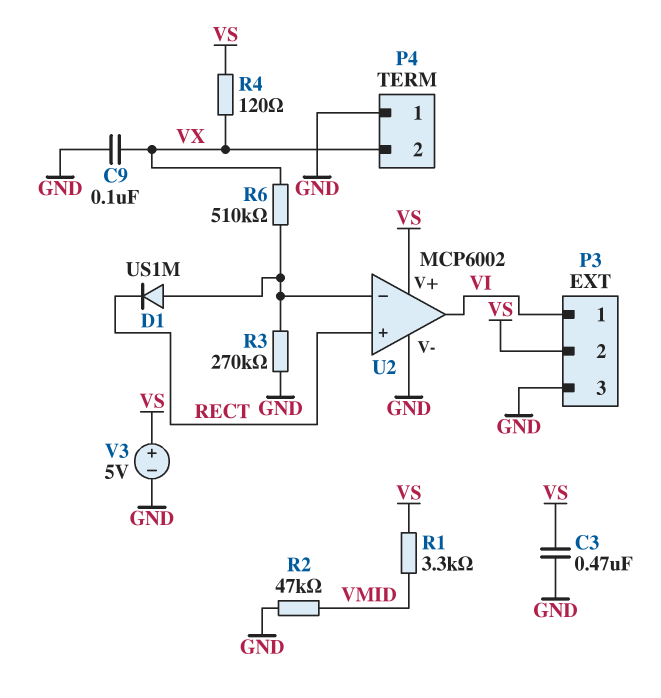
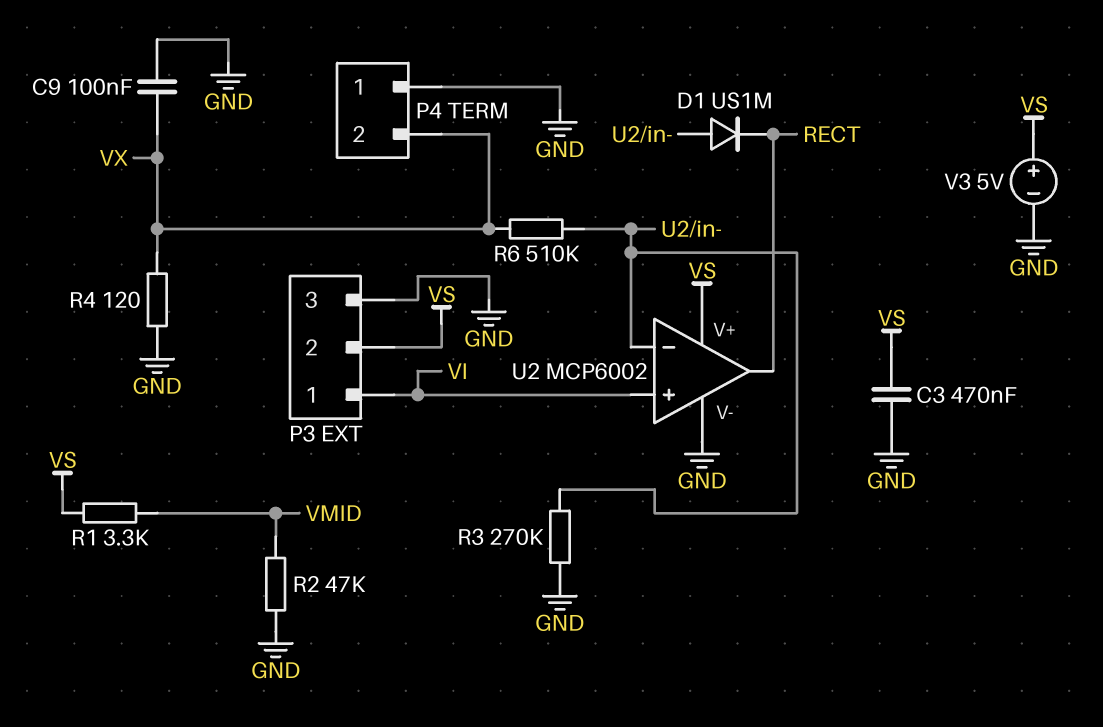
R4: 120 (VS, VX) -> 120 (GND, VX)
U2 pin in+: RECT -> VI
U2 pin out: VI -> RECT

